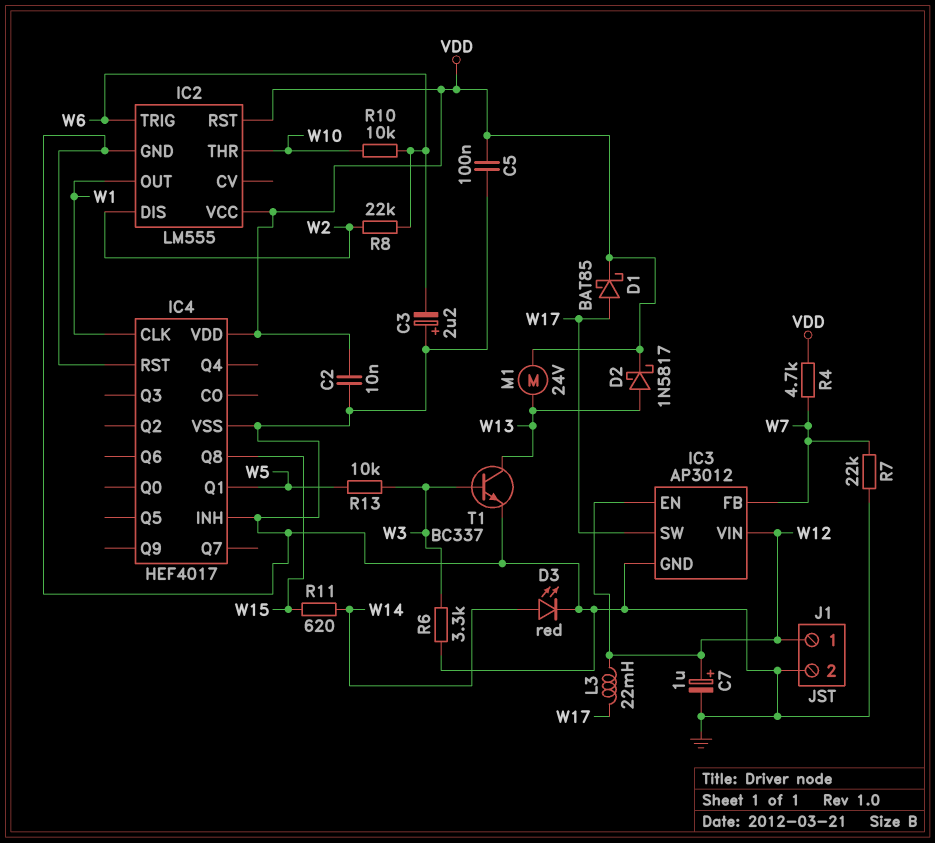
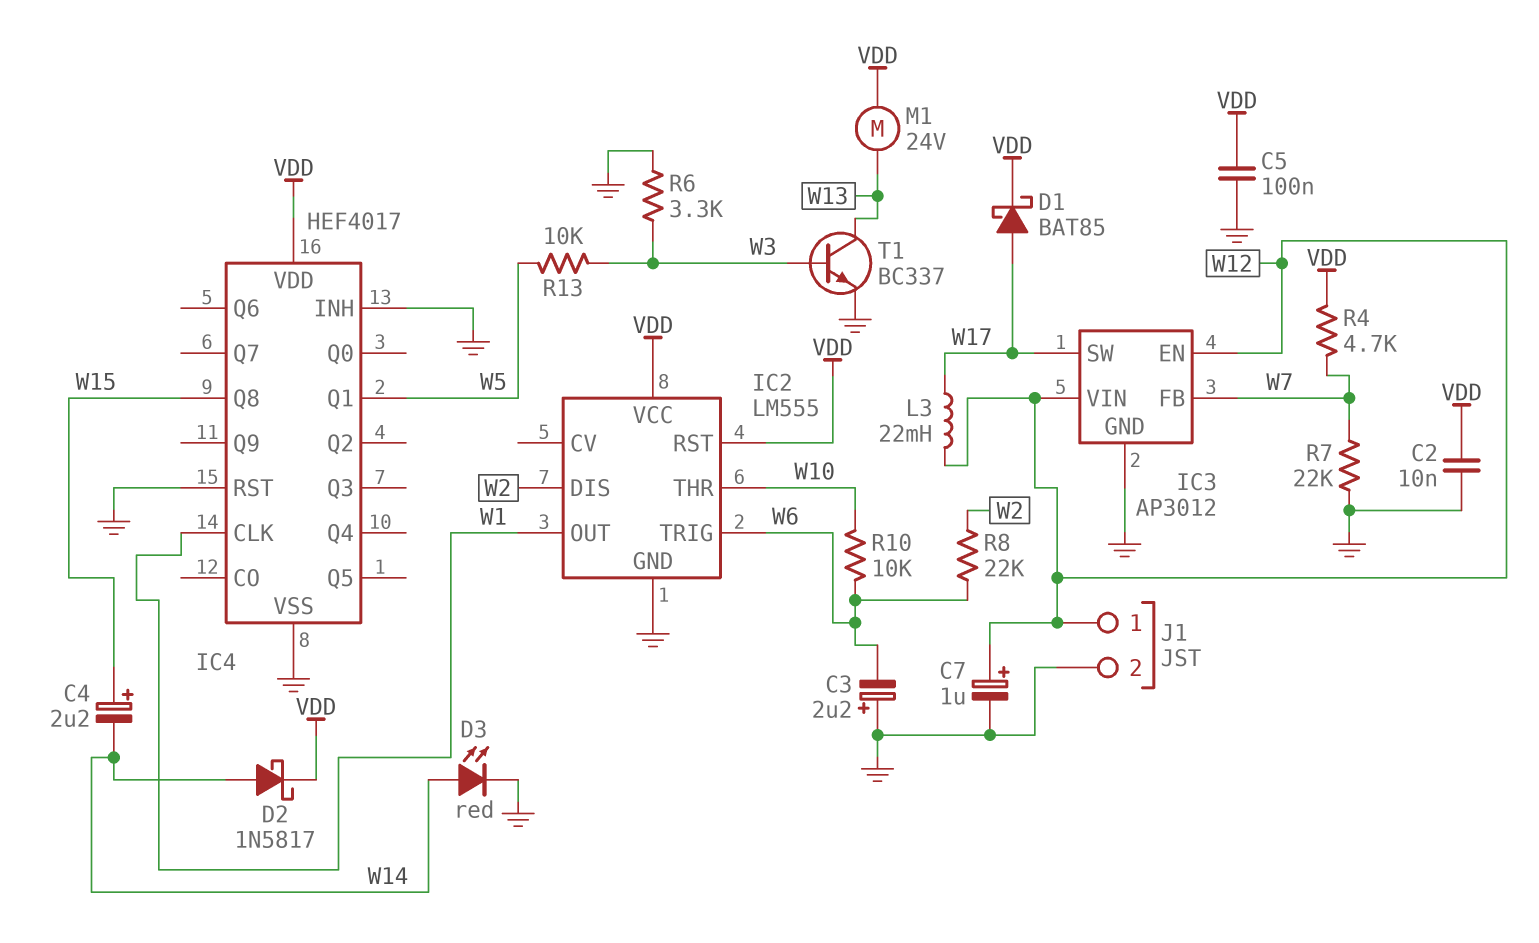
C4: none -> 2.2uF (plus W15, minus W14)
D2: schottky 1N5817 (A W13, K VDD) -> schottky 1N5817 (A W14, K VDD)
R11: 620 (W14, W15) -> none

